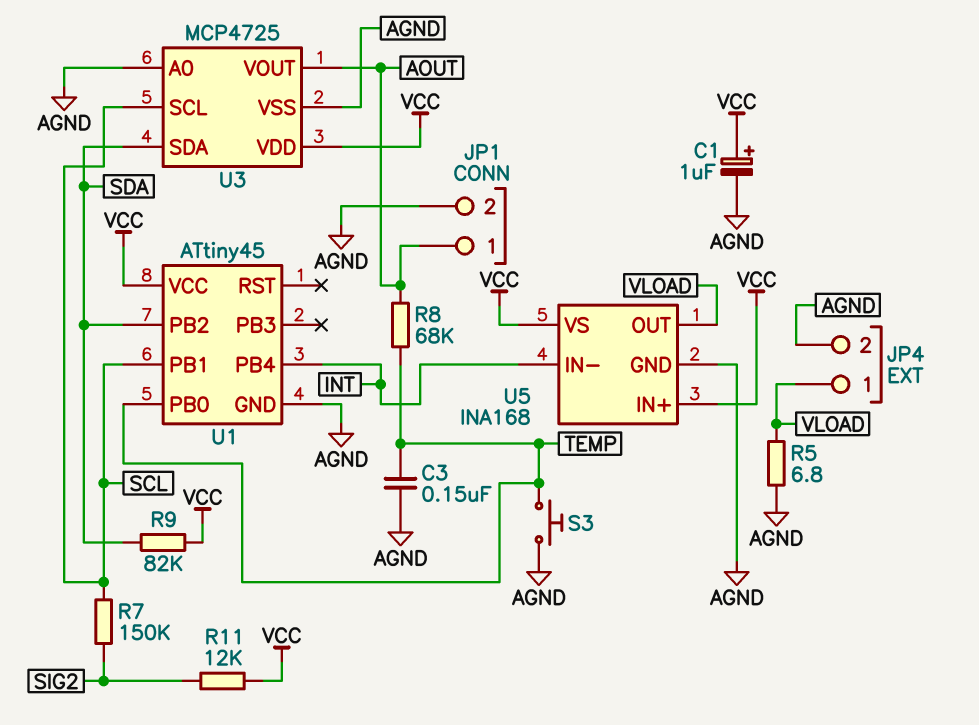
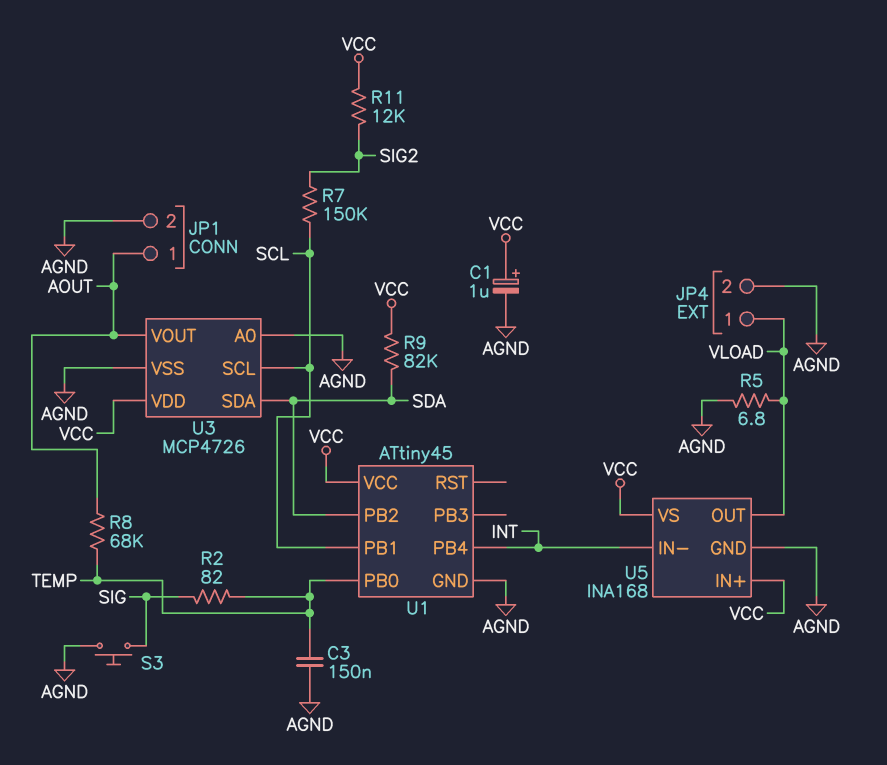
R2: none -> 82 (SIG, TEMP)
S3: button (AGND, TEMP) -> button (AGND, SIG)
U3: MCP4725 -> MCP4726

